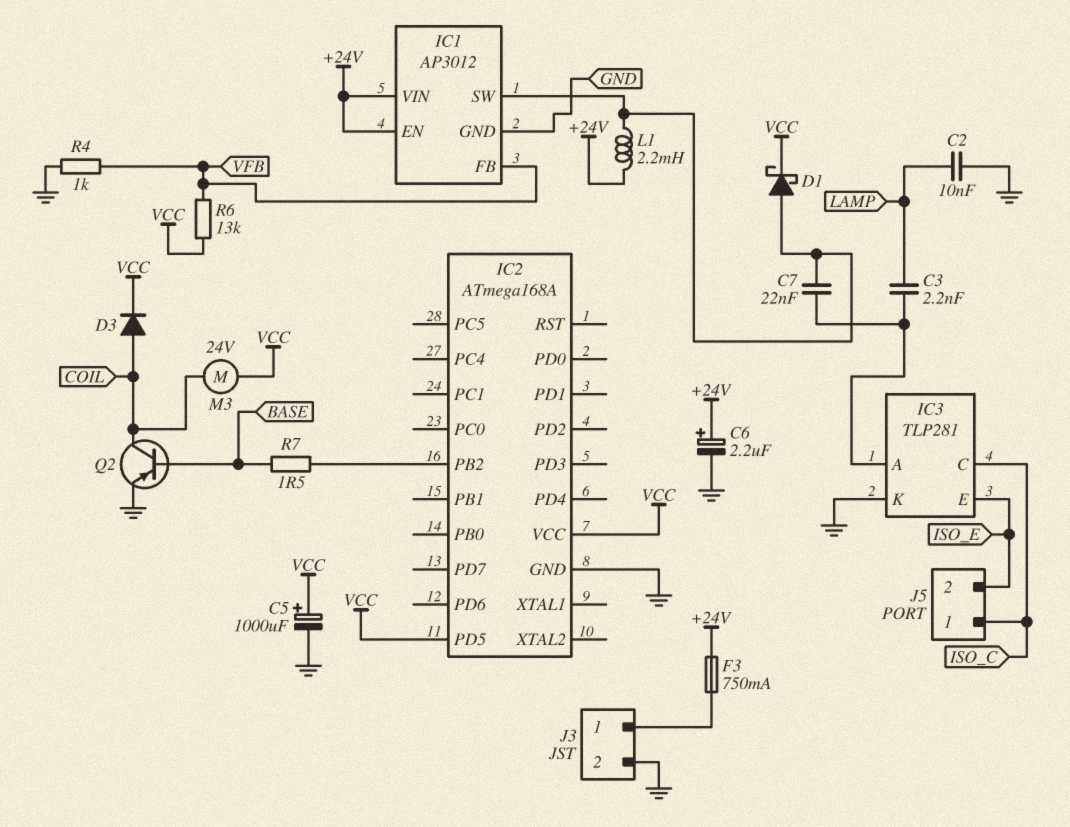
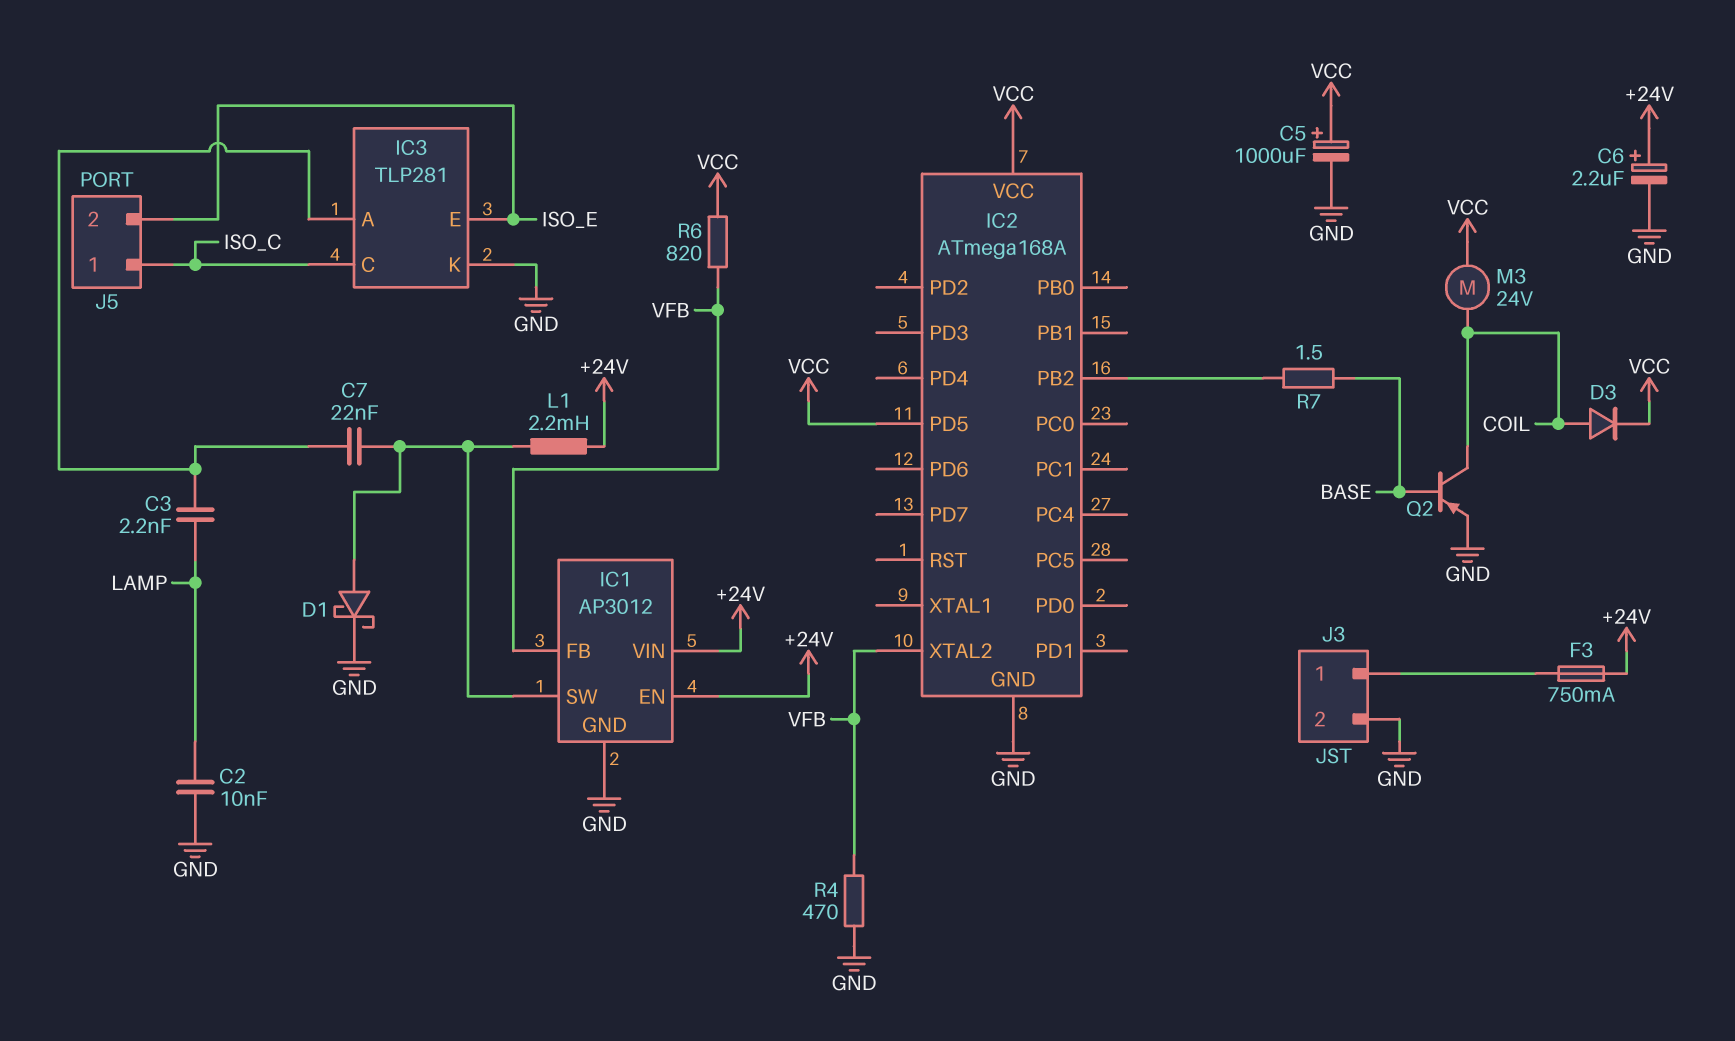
D1: schottky (A IC1/SW, K VCC) -> schottky (A IC1/SW, K GND)
IC2 pin XTAL2: none -> VFB
R4: 1k (GND, VFB) -> 470 (GND, VFB)
R6: 13k (VCC, VFB) -> 820 (VCC, VFB)

